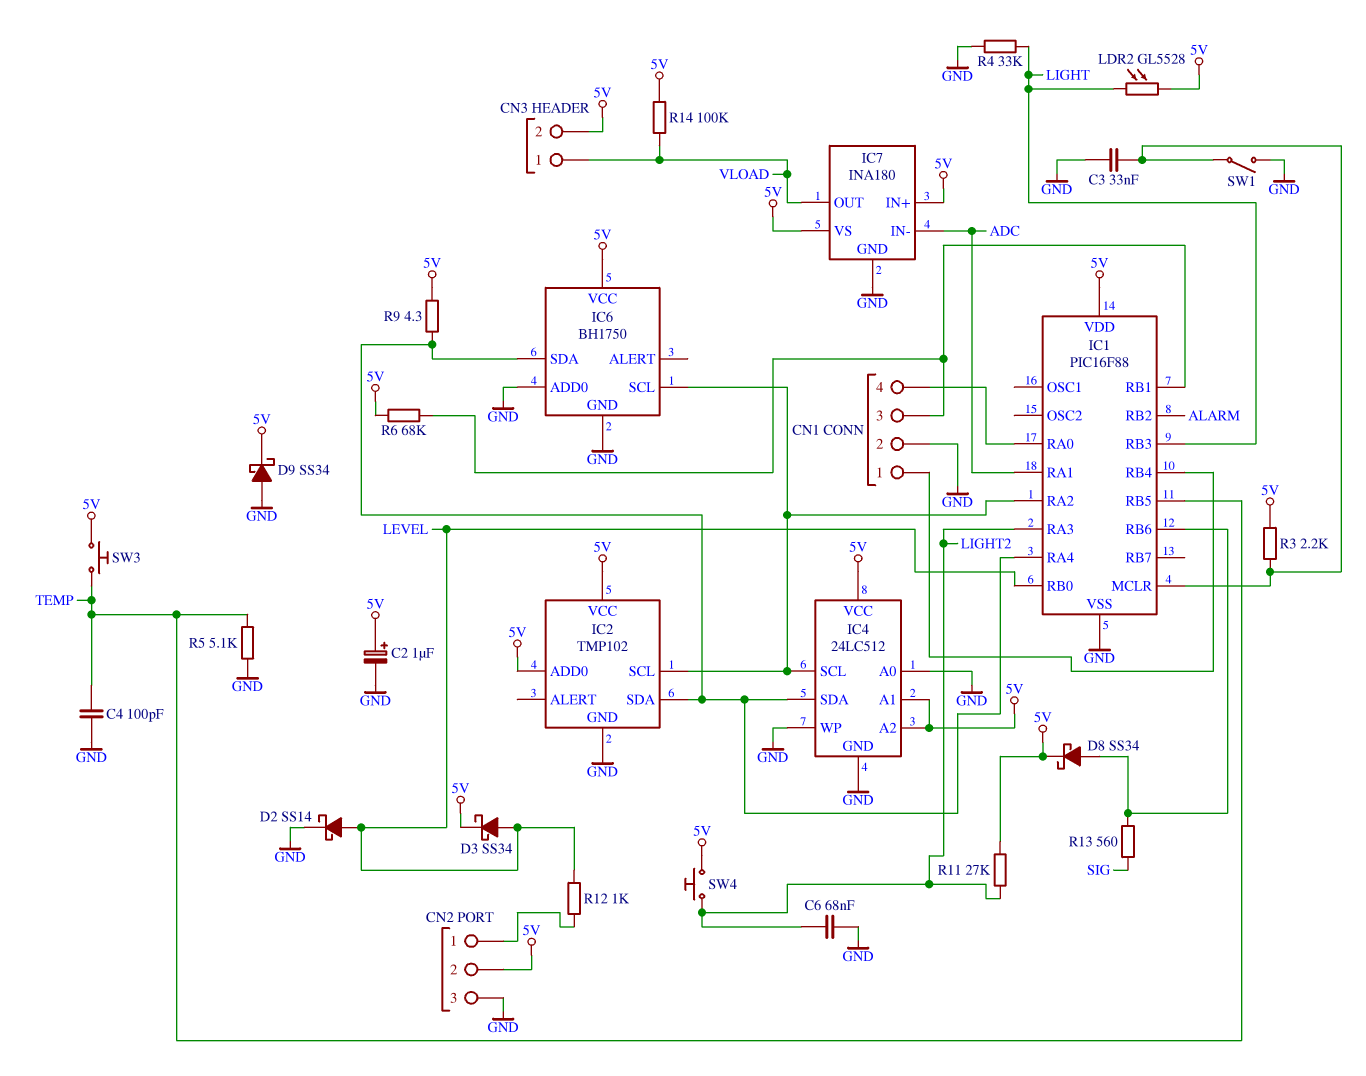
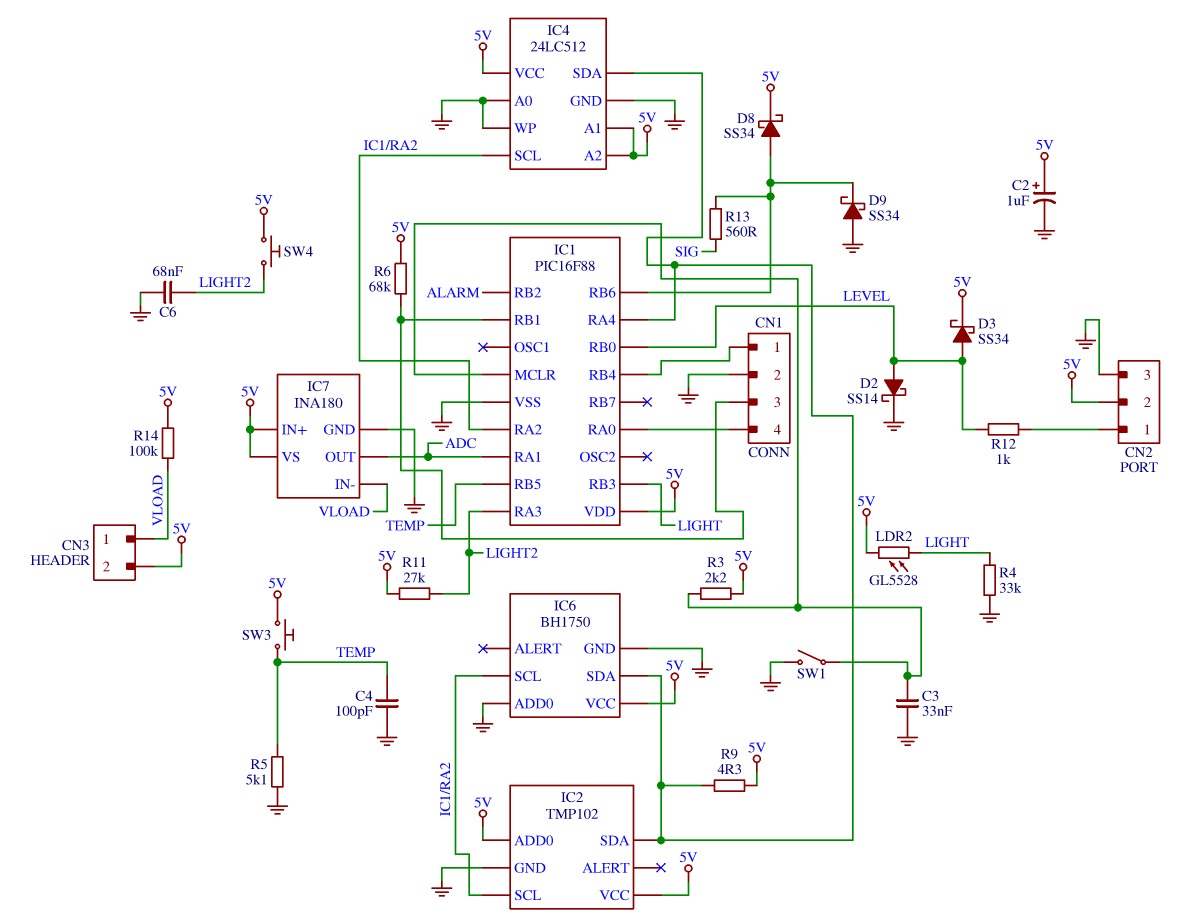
D9: schottky SS34 (A GND, K 5V) -> schottky SS34 (A GND, K IC1/RB6)
IC7 pin IN-: ADC -> VLOAD
IC7 pin OUT: VLOAD -> ADC

